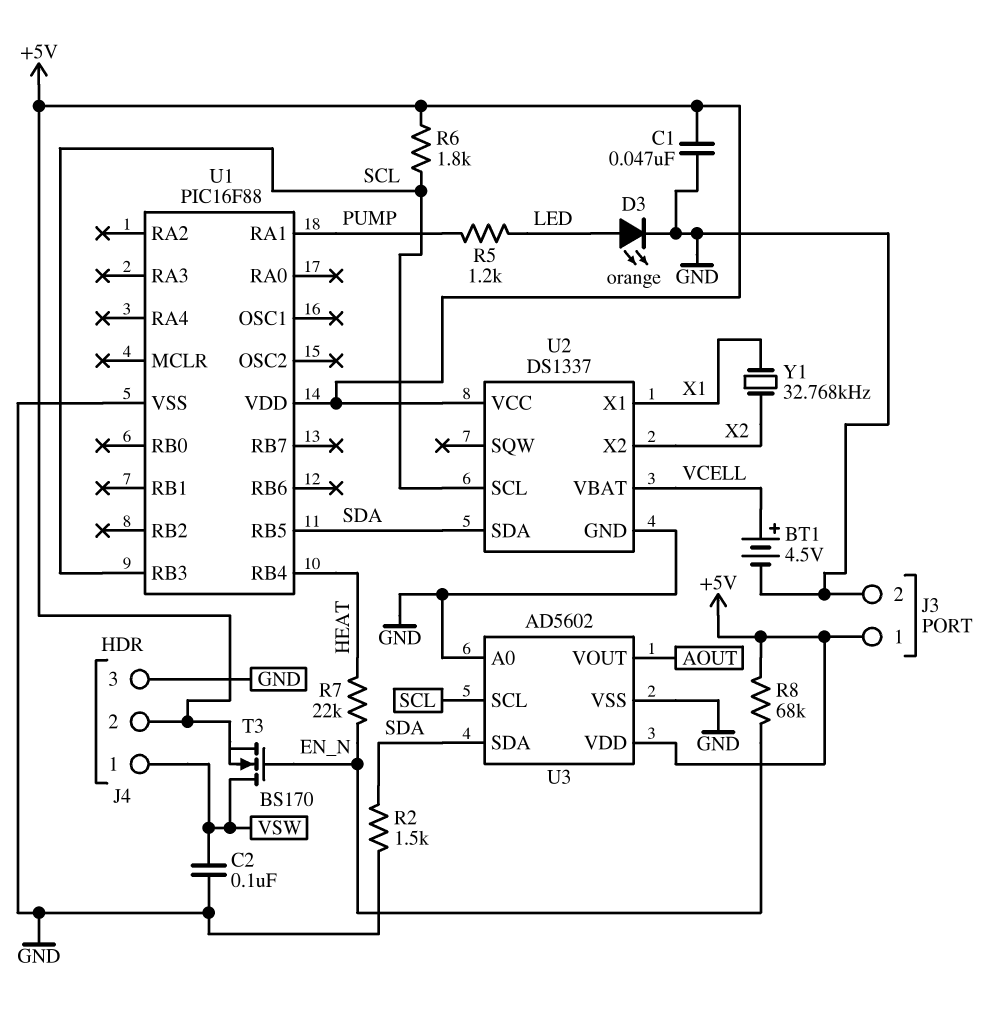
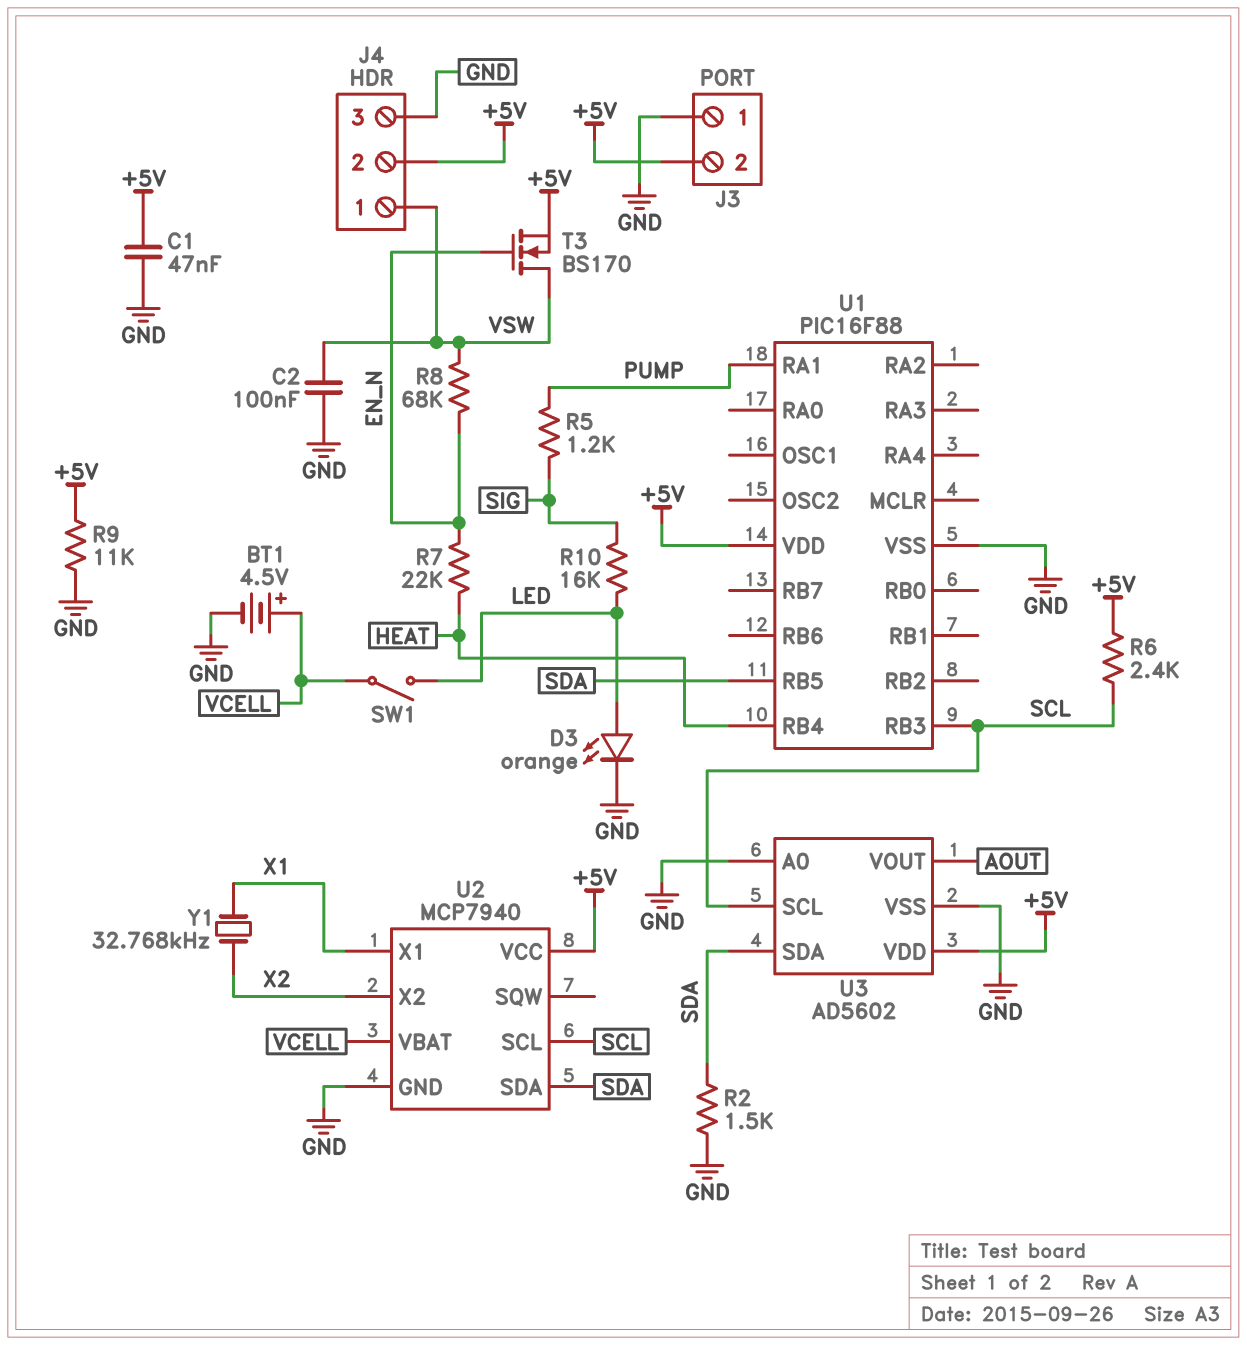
J3 pin 1: +5V -> GND
J3 pin 2: GND -> +5V
R5: 1.2k (LED, PUMP) -> 1.2k (PUMP, SIG)
R6: 1.8k (+5V, SCL) -> 2.4k (+5V, SCL)
R8: 68k (+5V, EN_N) -> 68k (EN_N, VSW)
R9: none -> 11k (+5V, GND)
R10: none -> 16k (LED, SIG)
SW1: none -> switch (LED, VCELL)
U2: DS1337 -> MCP7940

